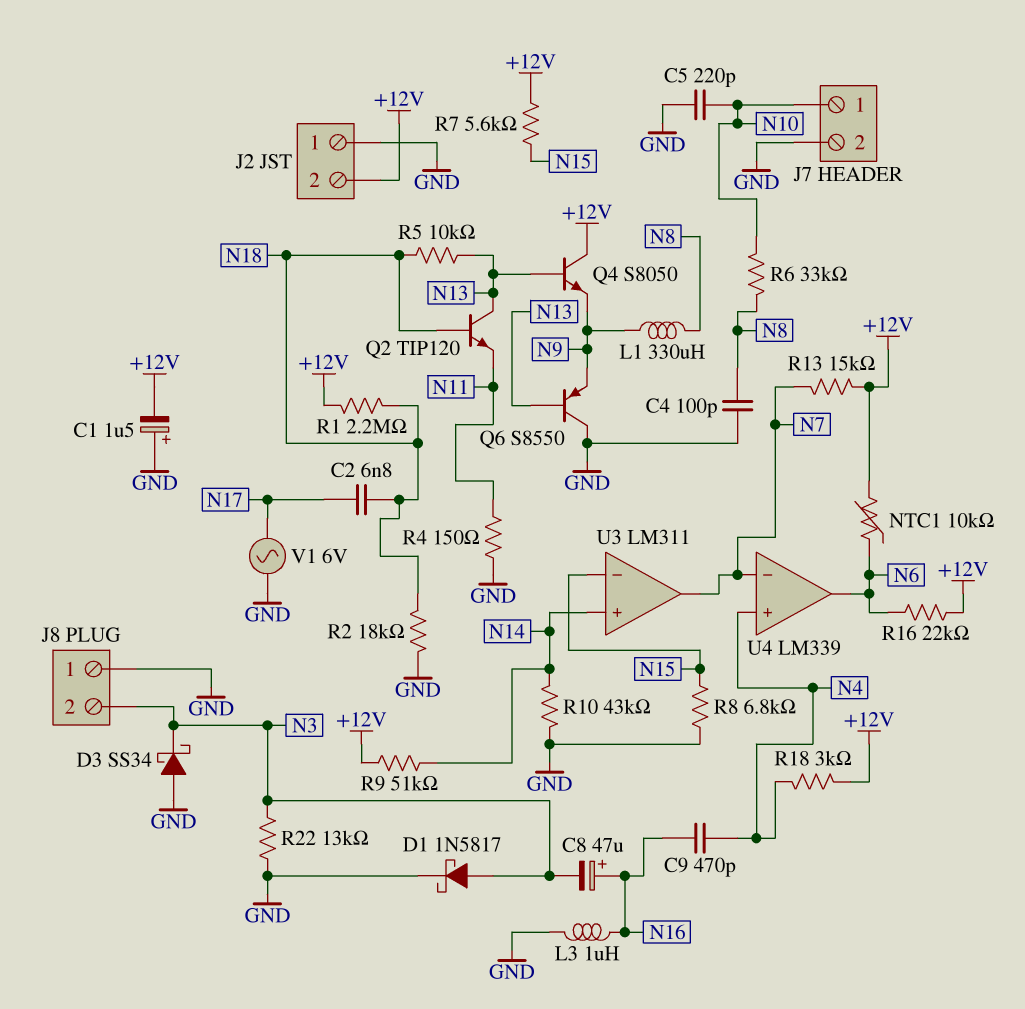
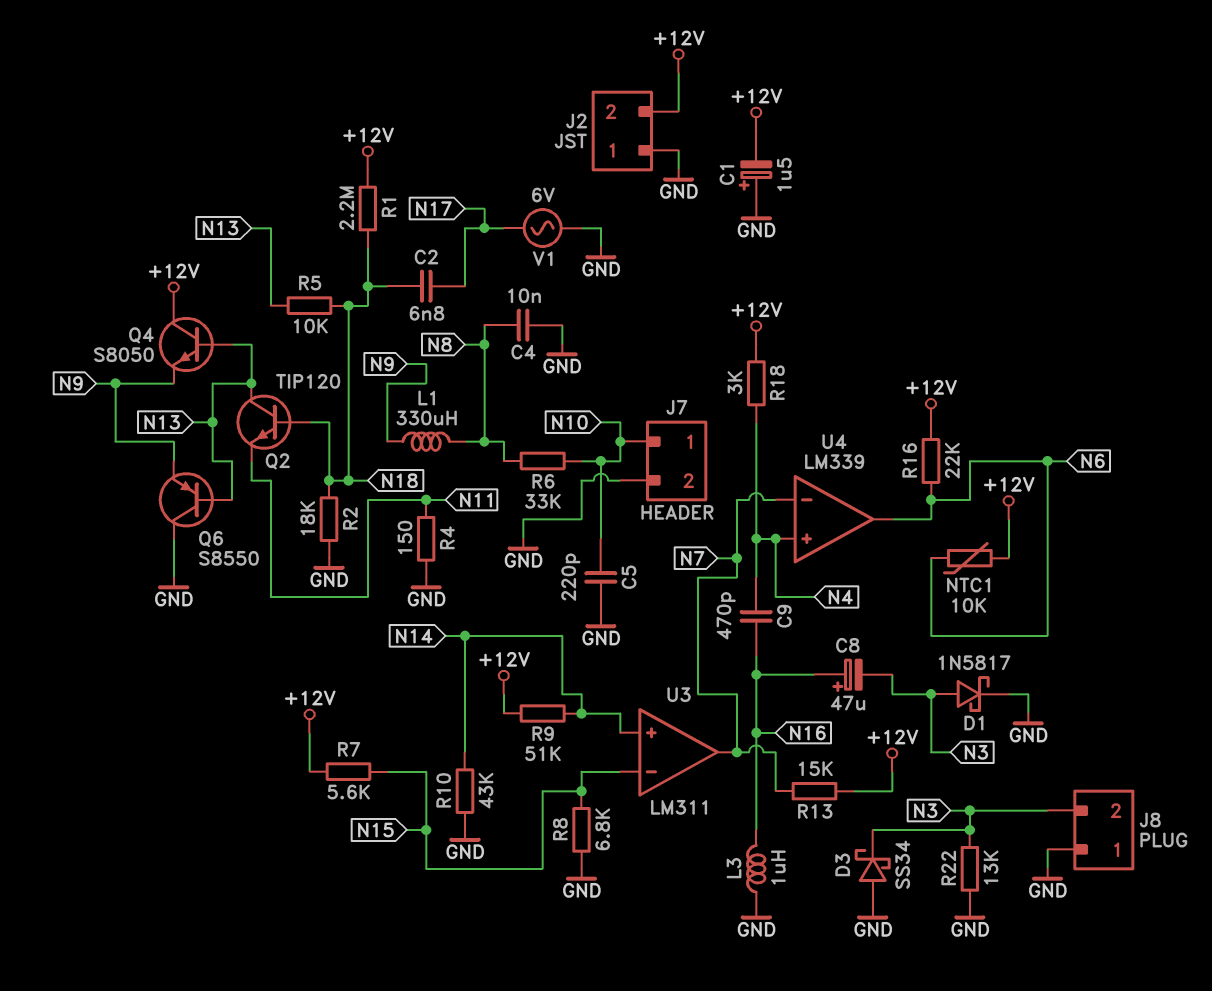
C4: 100pF (GND, N8) -> 10nF (GND, N8)

